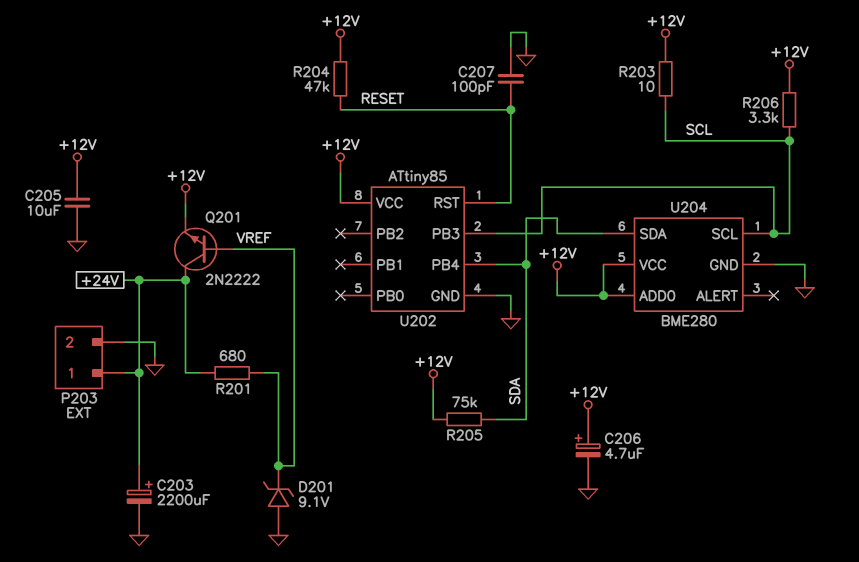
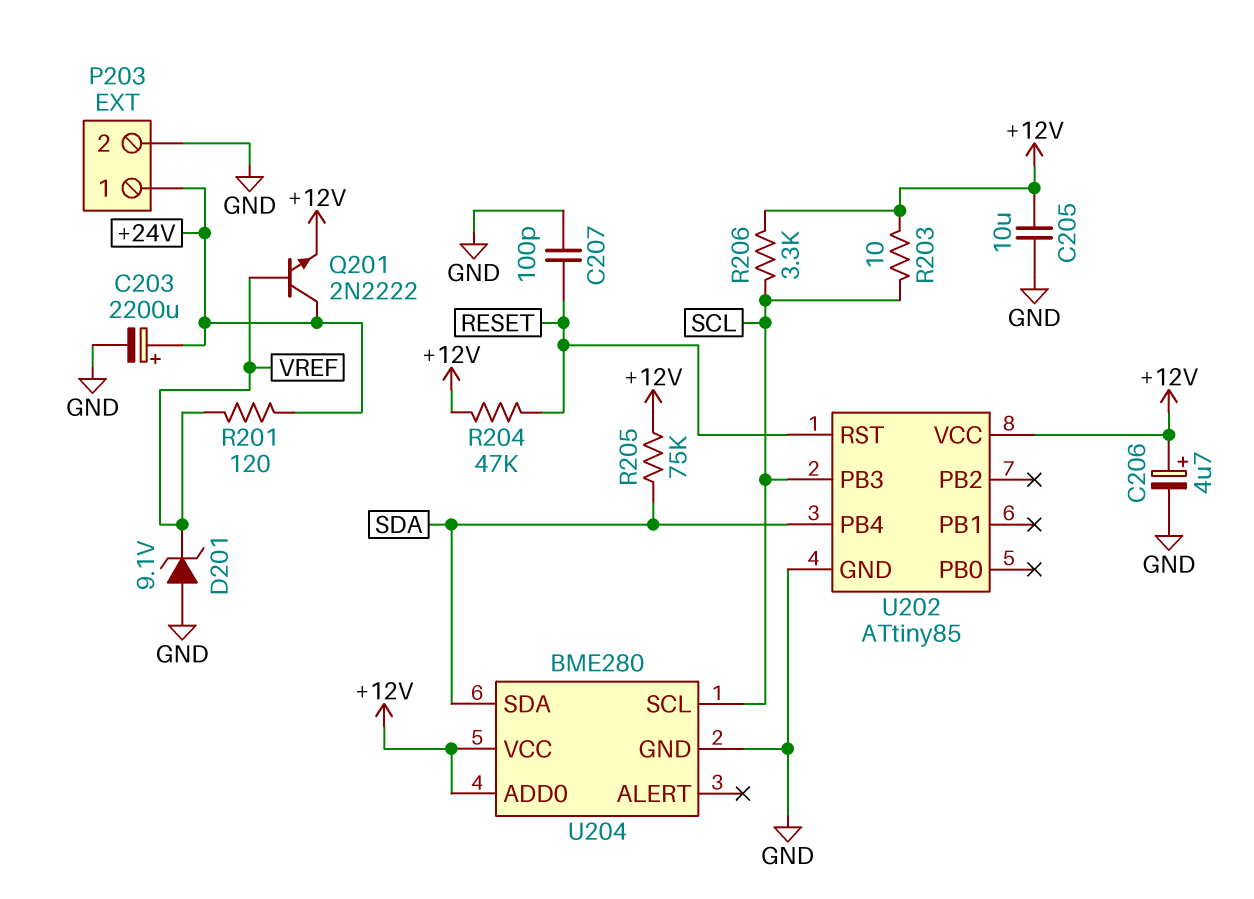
R201: 680 (+24V, VREF) -> 120 (+24V, VREF)

